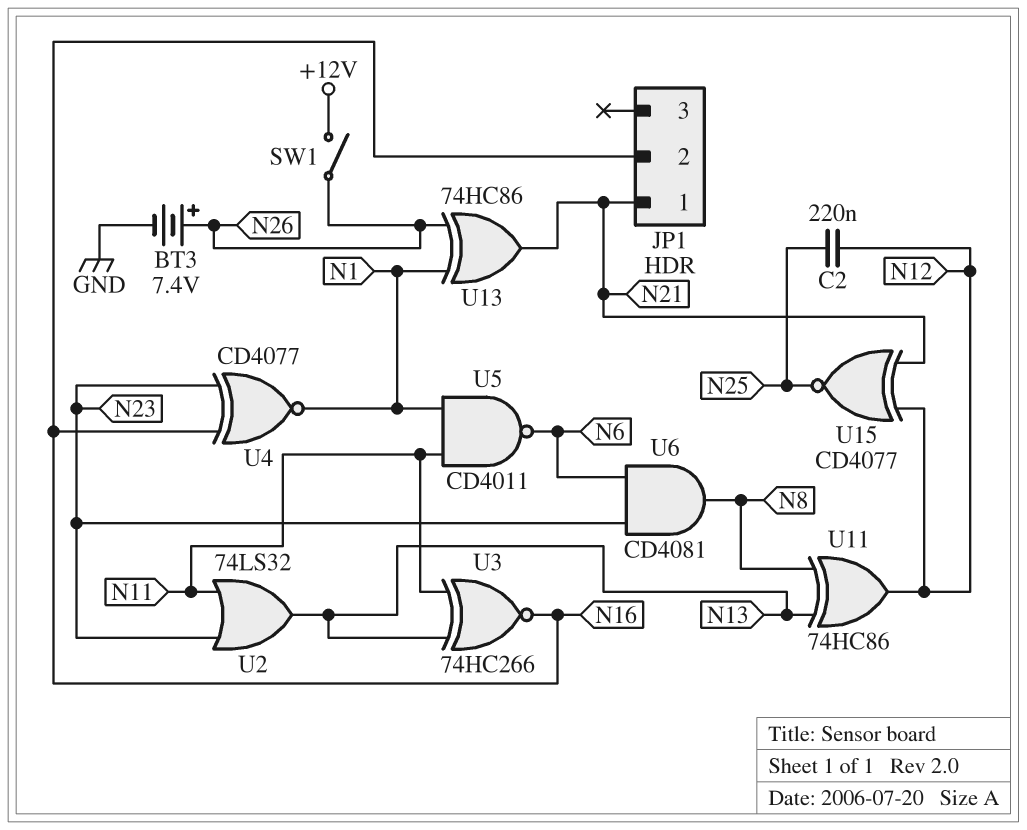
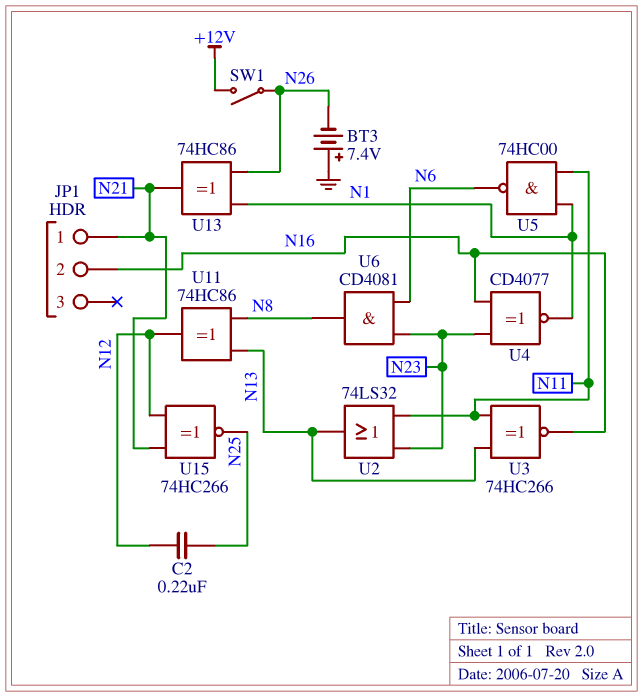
BT3: 7.4V (plus N26, minus GND) -> 7.4V (plus GND, minus N26)
U5: NAND CD4011 (in N1, in N11, out N6) -> NAND 74HC00 (in N1, in N11, out N6)
U15: XNOR CD4077 (in N12, in N21, out N25) -> XNOR 74HC266 (in N12, in N21, out N25)

